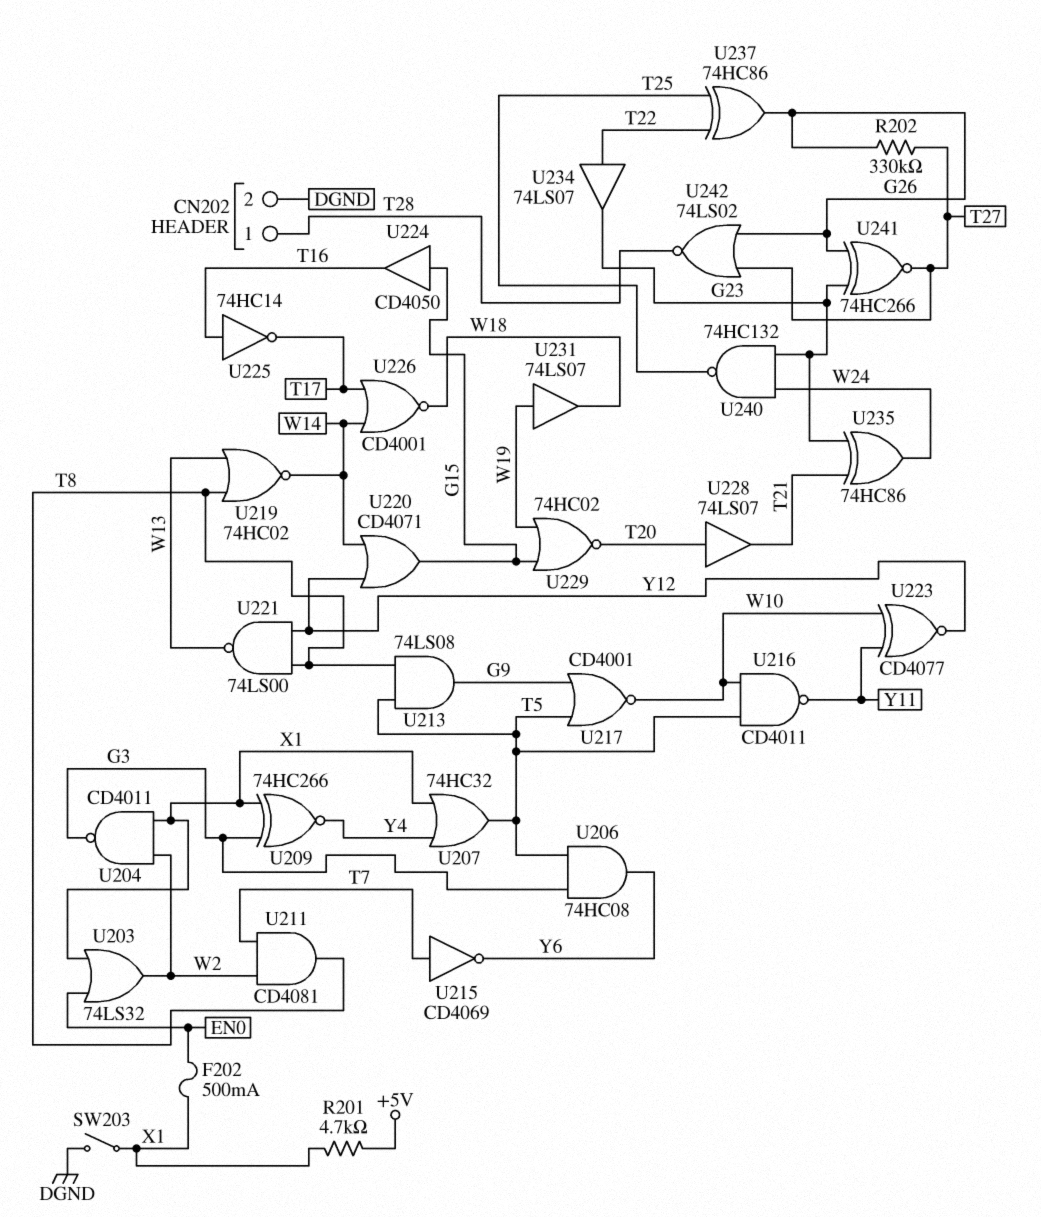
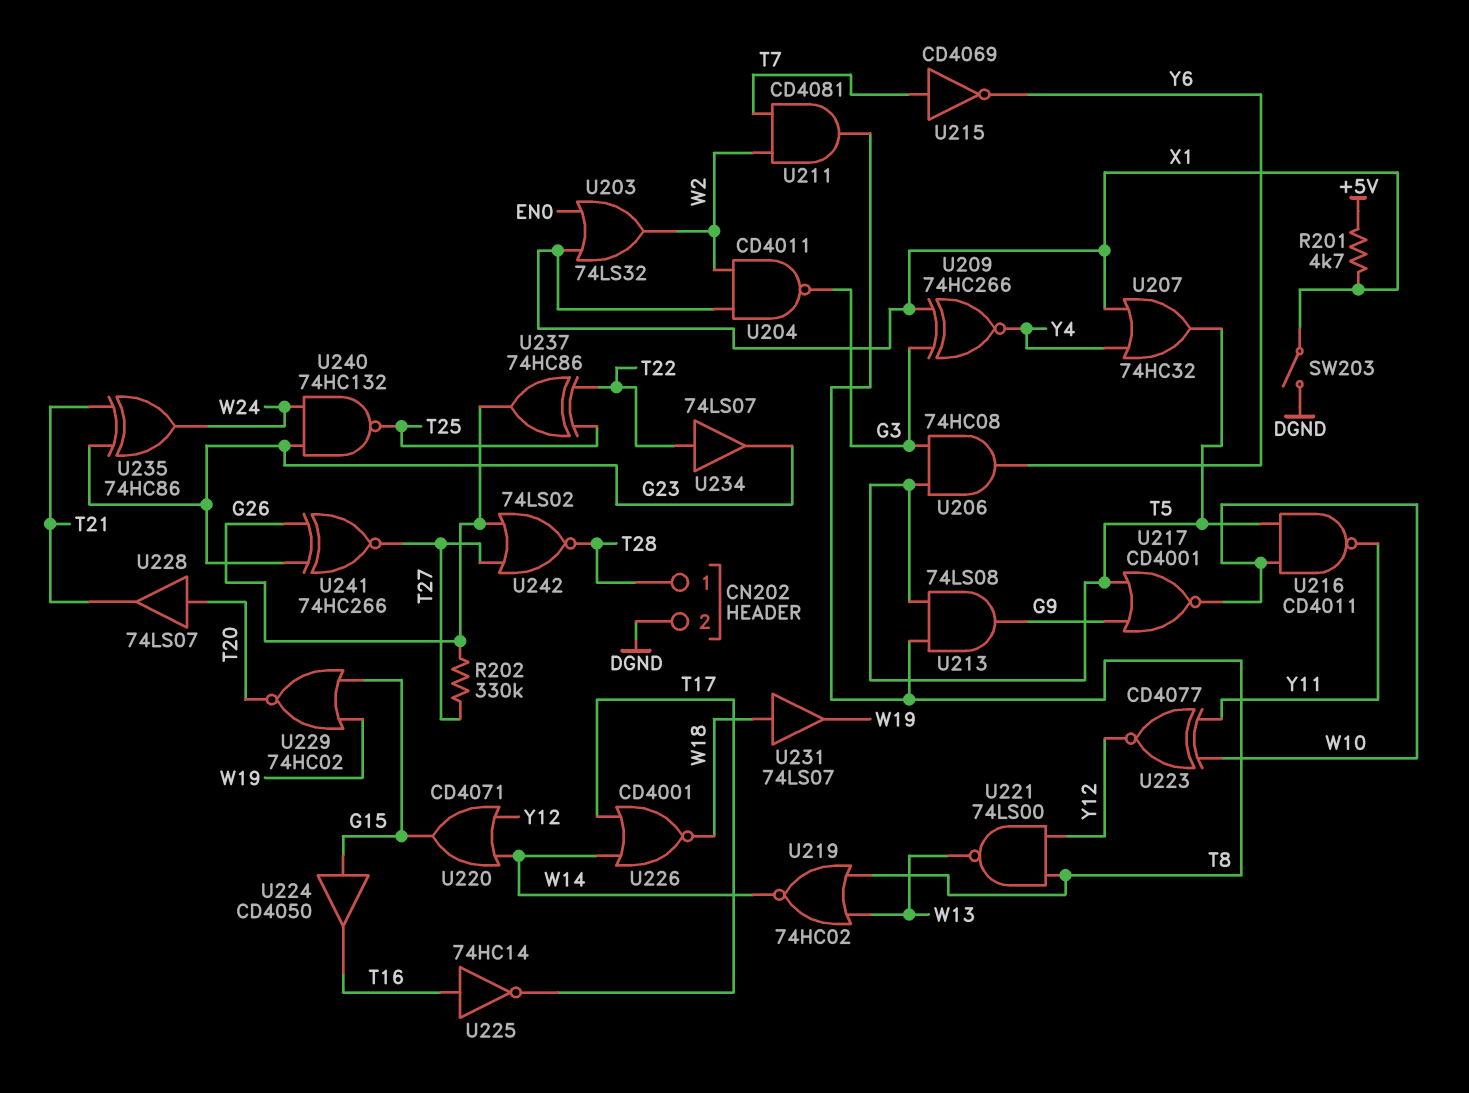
F202: 500mA (EN0, X1) -> none
U231: buffer 74LS07 (in W19, out W18) -> buffer 74LS07 (in W18, out W19)

